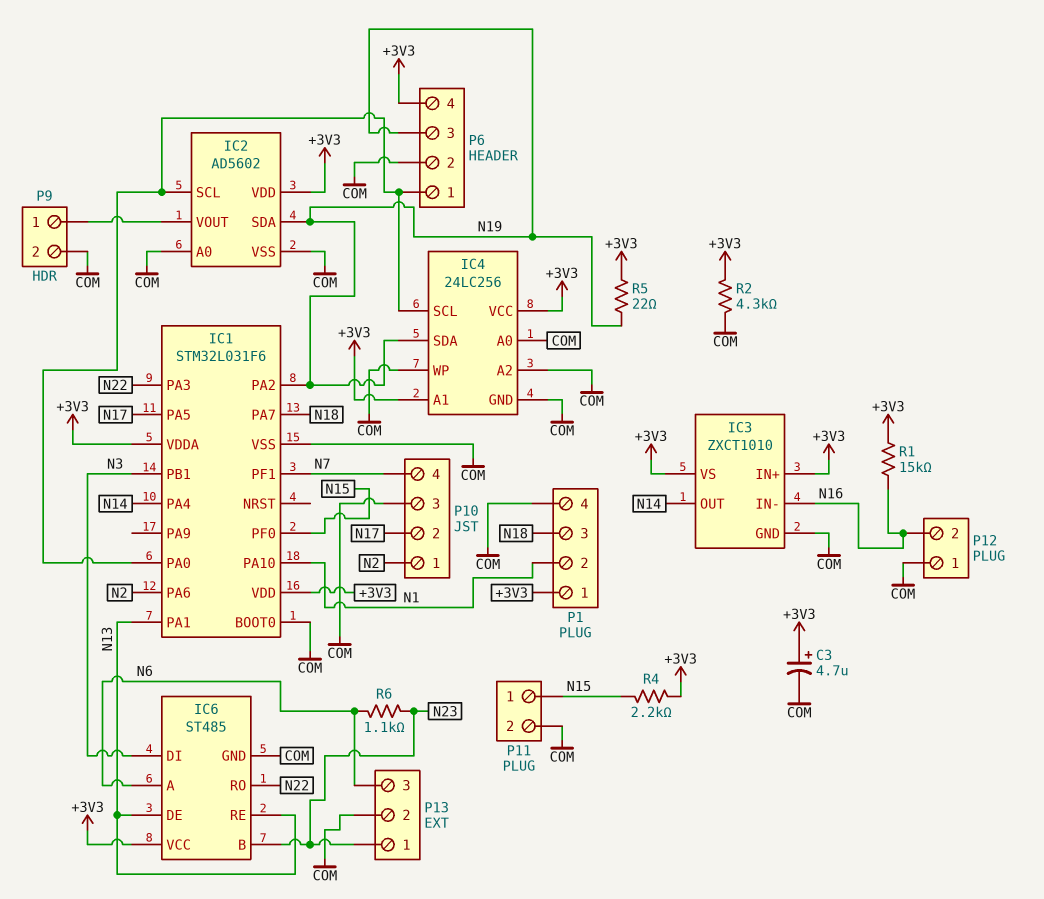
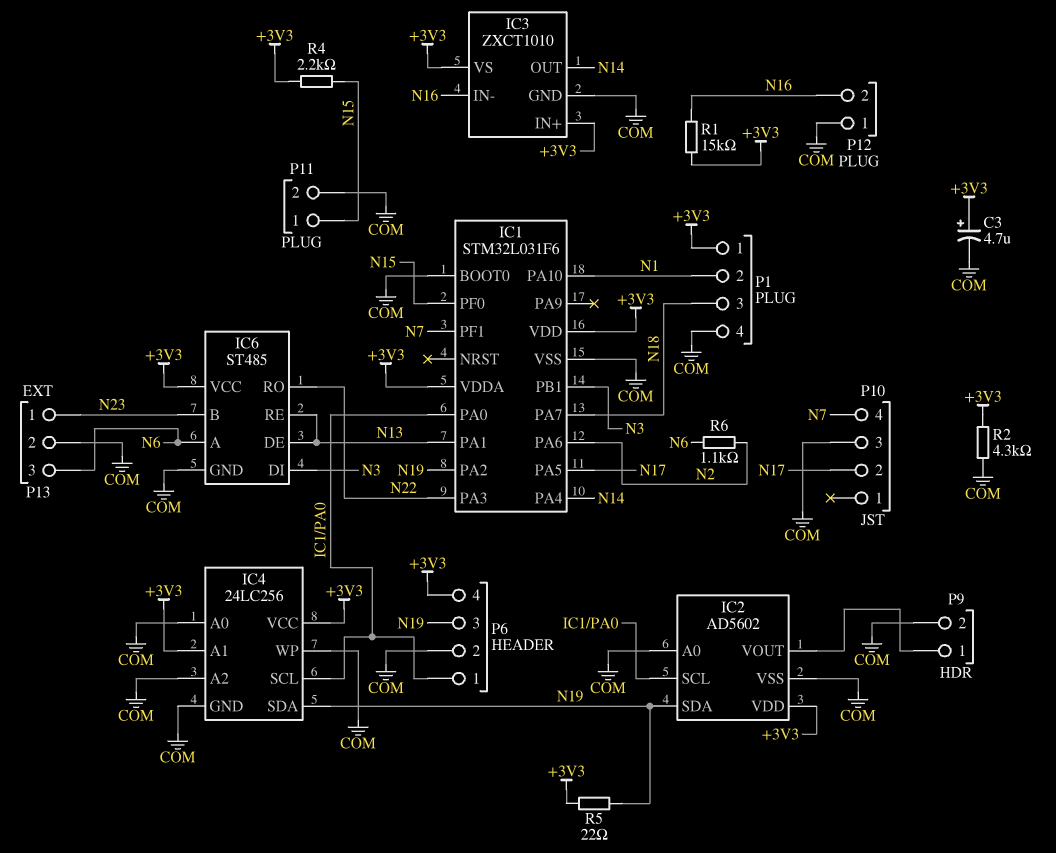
P10 pin 1: N2 -> none
R6: 1.1k (N6, N23) -> 1.1k (N2, N6)

